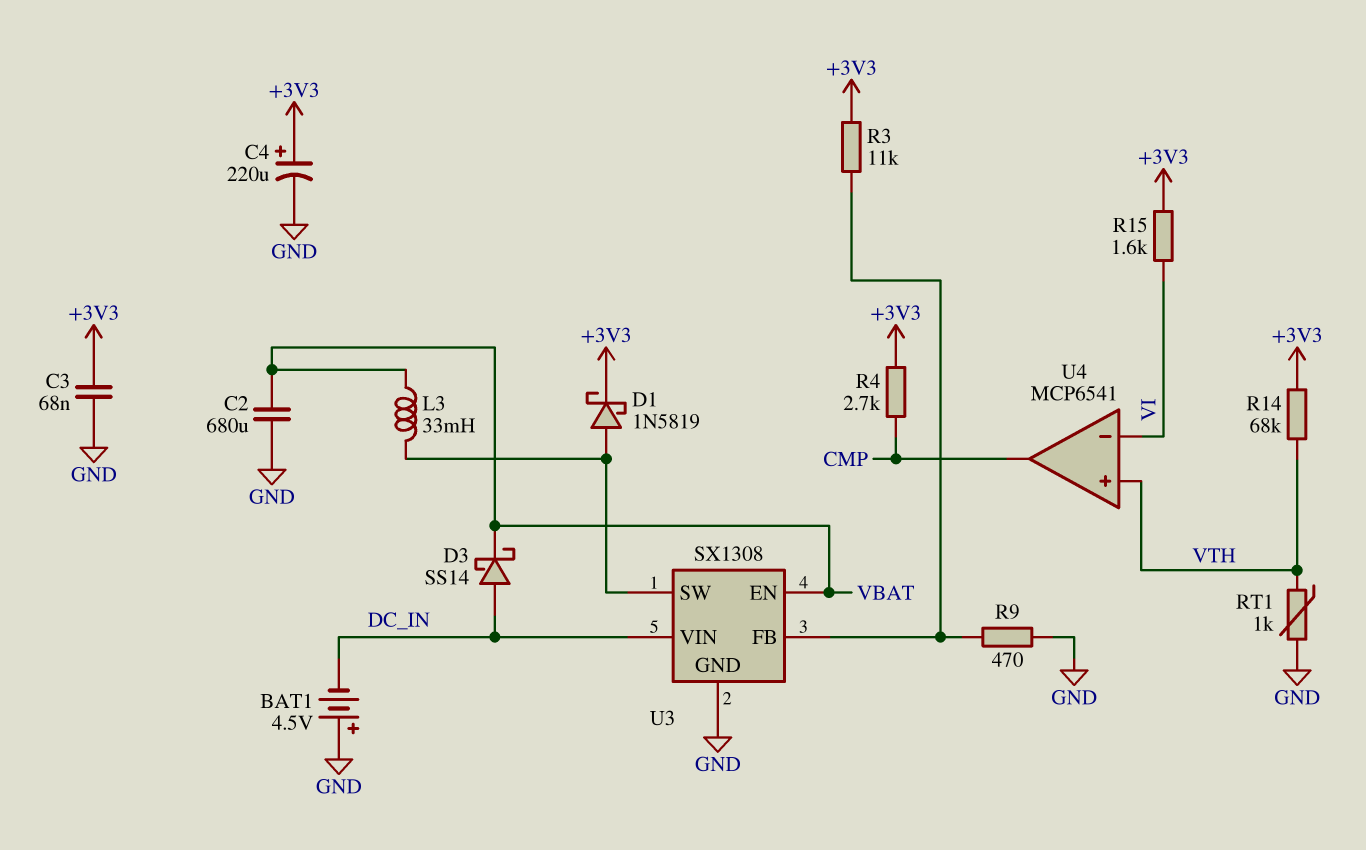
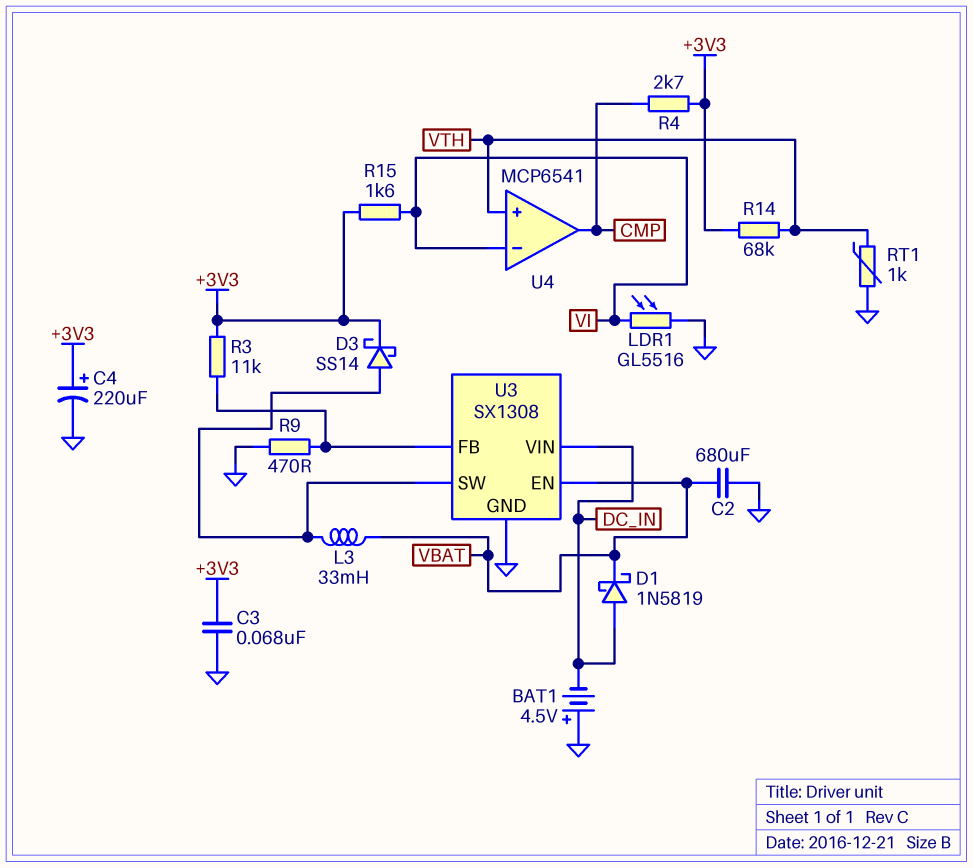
D1: schottky 1N5819 (A U3/SW, K +3V3) -> schottky 1N5819 (A DC_IN, K VBAT)
D3: schottky SS14 (A DC_IN, K VBAT) -> schottky SS14 (A U3/SW, K +3V3)
LDR1: none -> GL5516 (GND, VI)

